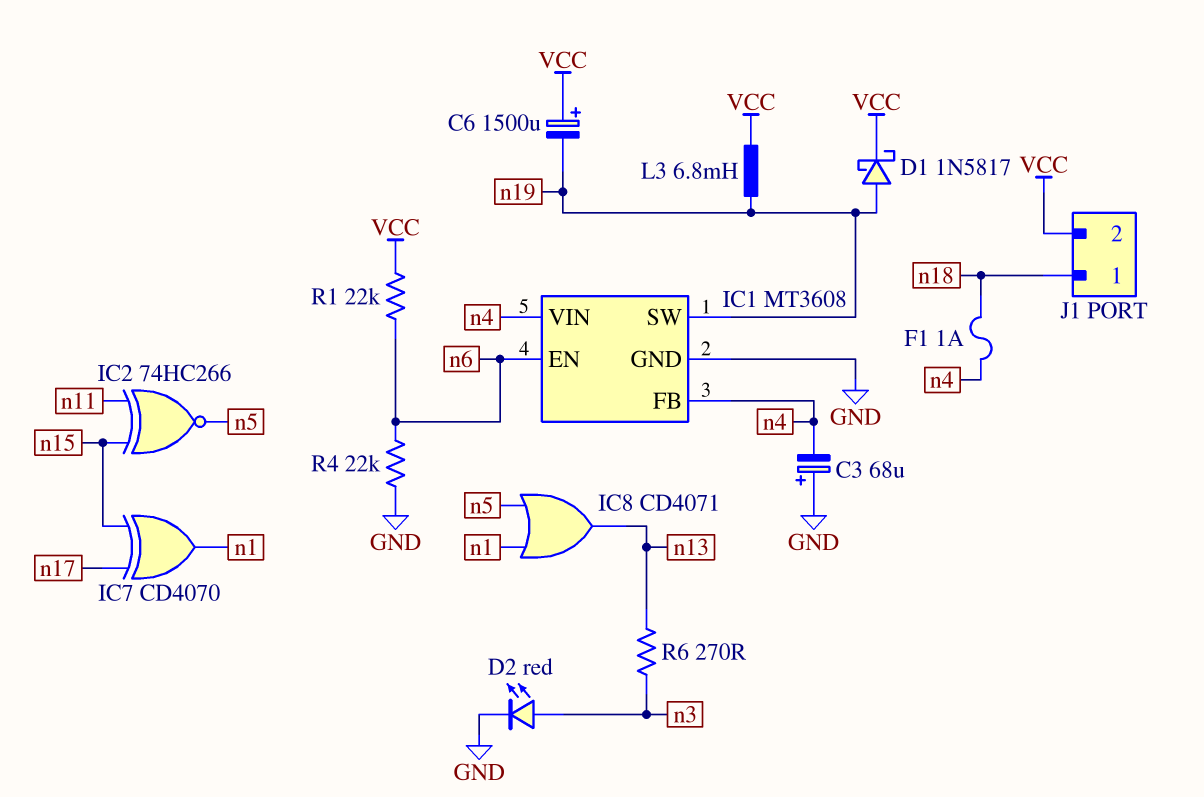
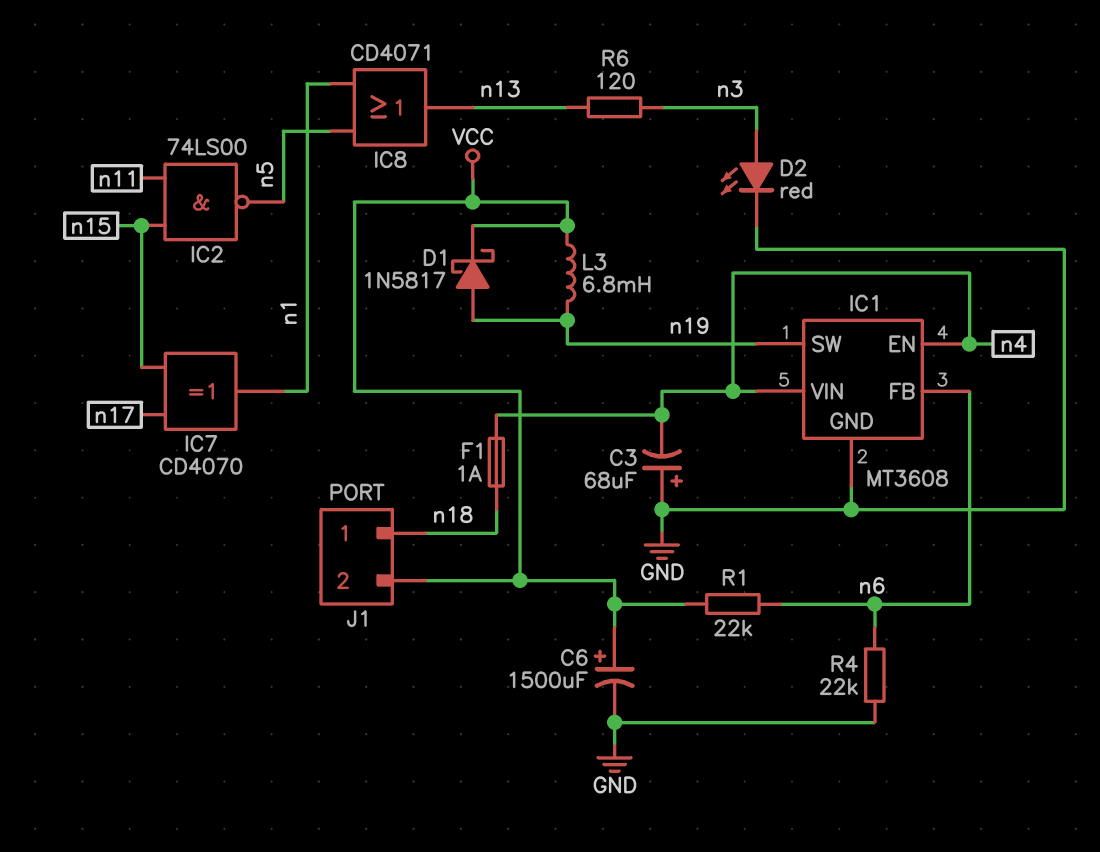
C6: 1500uF (plus VCC, minus n19) -> 1500uF (plus VCC, minus GND)
IC1 pin EN: n6 -> n4
IC1 pin FB: n4 -> n6
IC2: XNOR 74HC266 (in n11, in n15, out n5) -> NAND 74LS00 (in n11, in n15, out n5)
R6: 270 (n3, n13) -> 120 (n3, n13)

